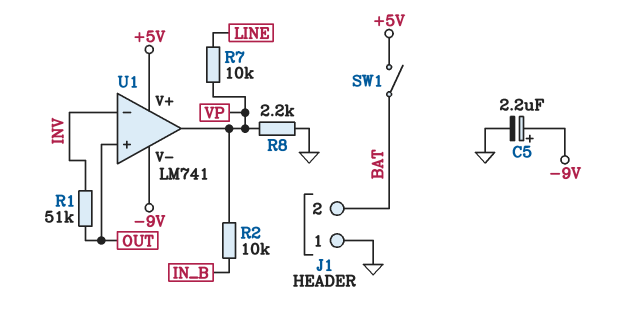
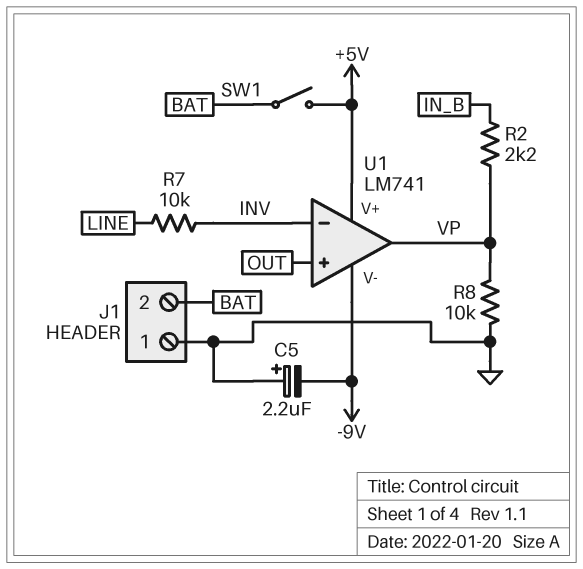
C5: 2.2uF (plus -9V, minus GND) -> 2.2uF (plus GND, minus -9V)
R1: 51k (INV, OUT) -> none
R2: 10k (IN_B, VP) -> 2.2k (IN_B, VP)
R7: 10k (LINE, VP) -> 10k (INV, LINE)
R8: 2.2k (GND, VP) -> 10k (GND, VP)

